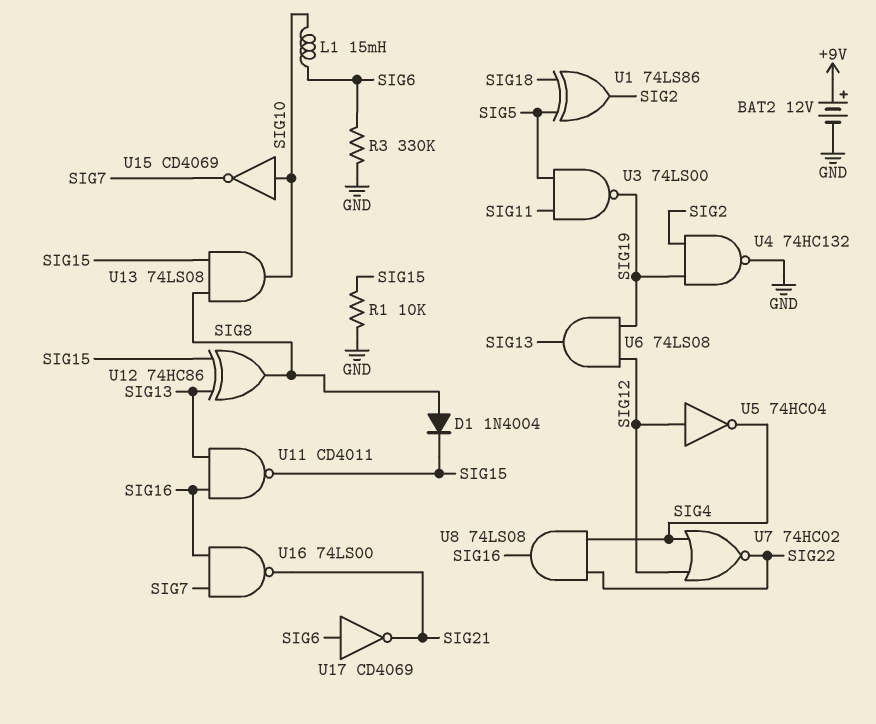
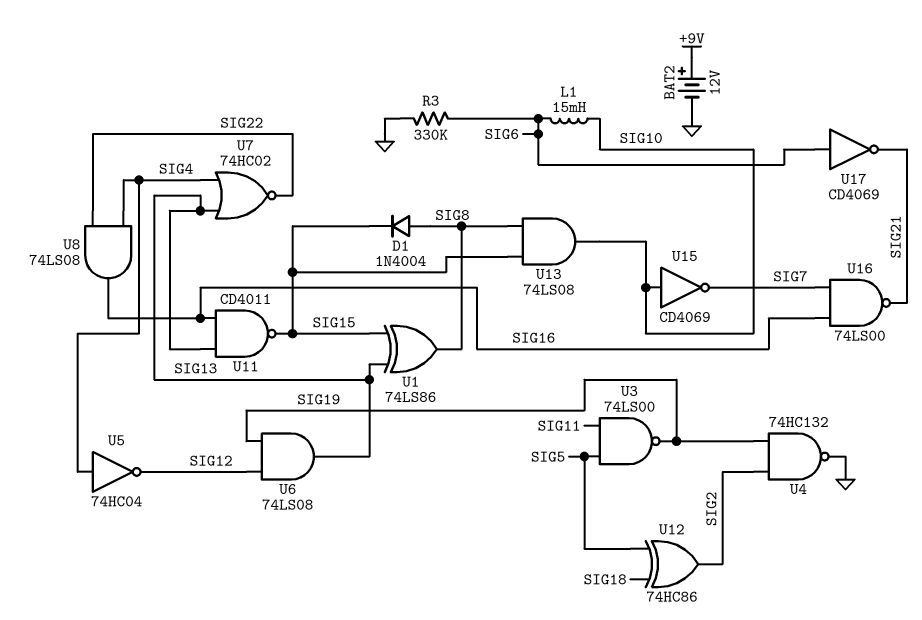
R1: 10k (GND, SIG15) -> none
U1: XOR 74LS86 (in SIG5, in SIG18, out SIG2) -> XOR 74LS86 (in SIG13, in SIG15, out SIG8)
U5: NOT 74HC04 (in SIG12, out SIG4) -> NOT 74HC04 (in SIG4, out SIG12)
U7: NOR 74HC02 (in SIG4, in SIG12, out SIG22) -> NOR 74HC02 (in SIG4, in SIG13, out SIG22)
U12: XOR 74HC86 (in SIG13, in SIG15, out SIG8) -> XOR 74HC86 (in SIG5, in SIG18, out SIG2)

